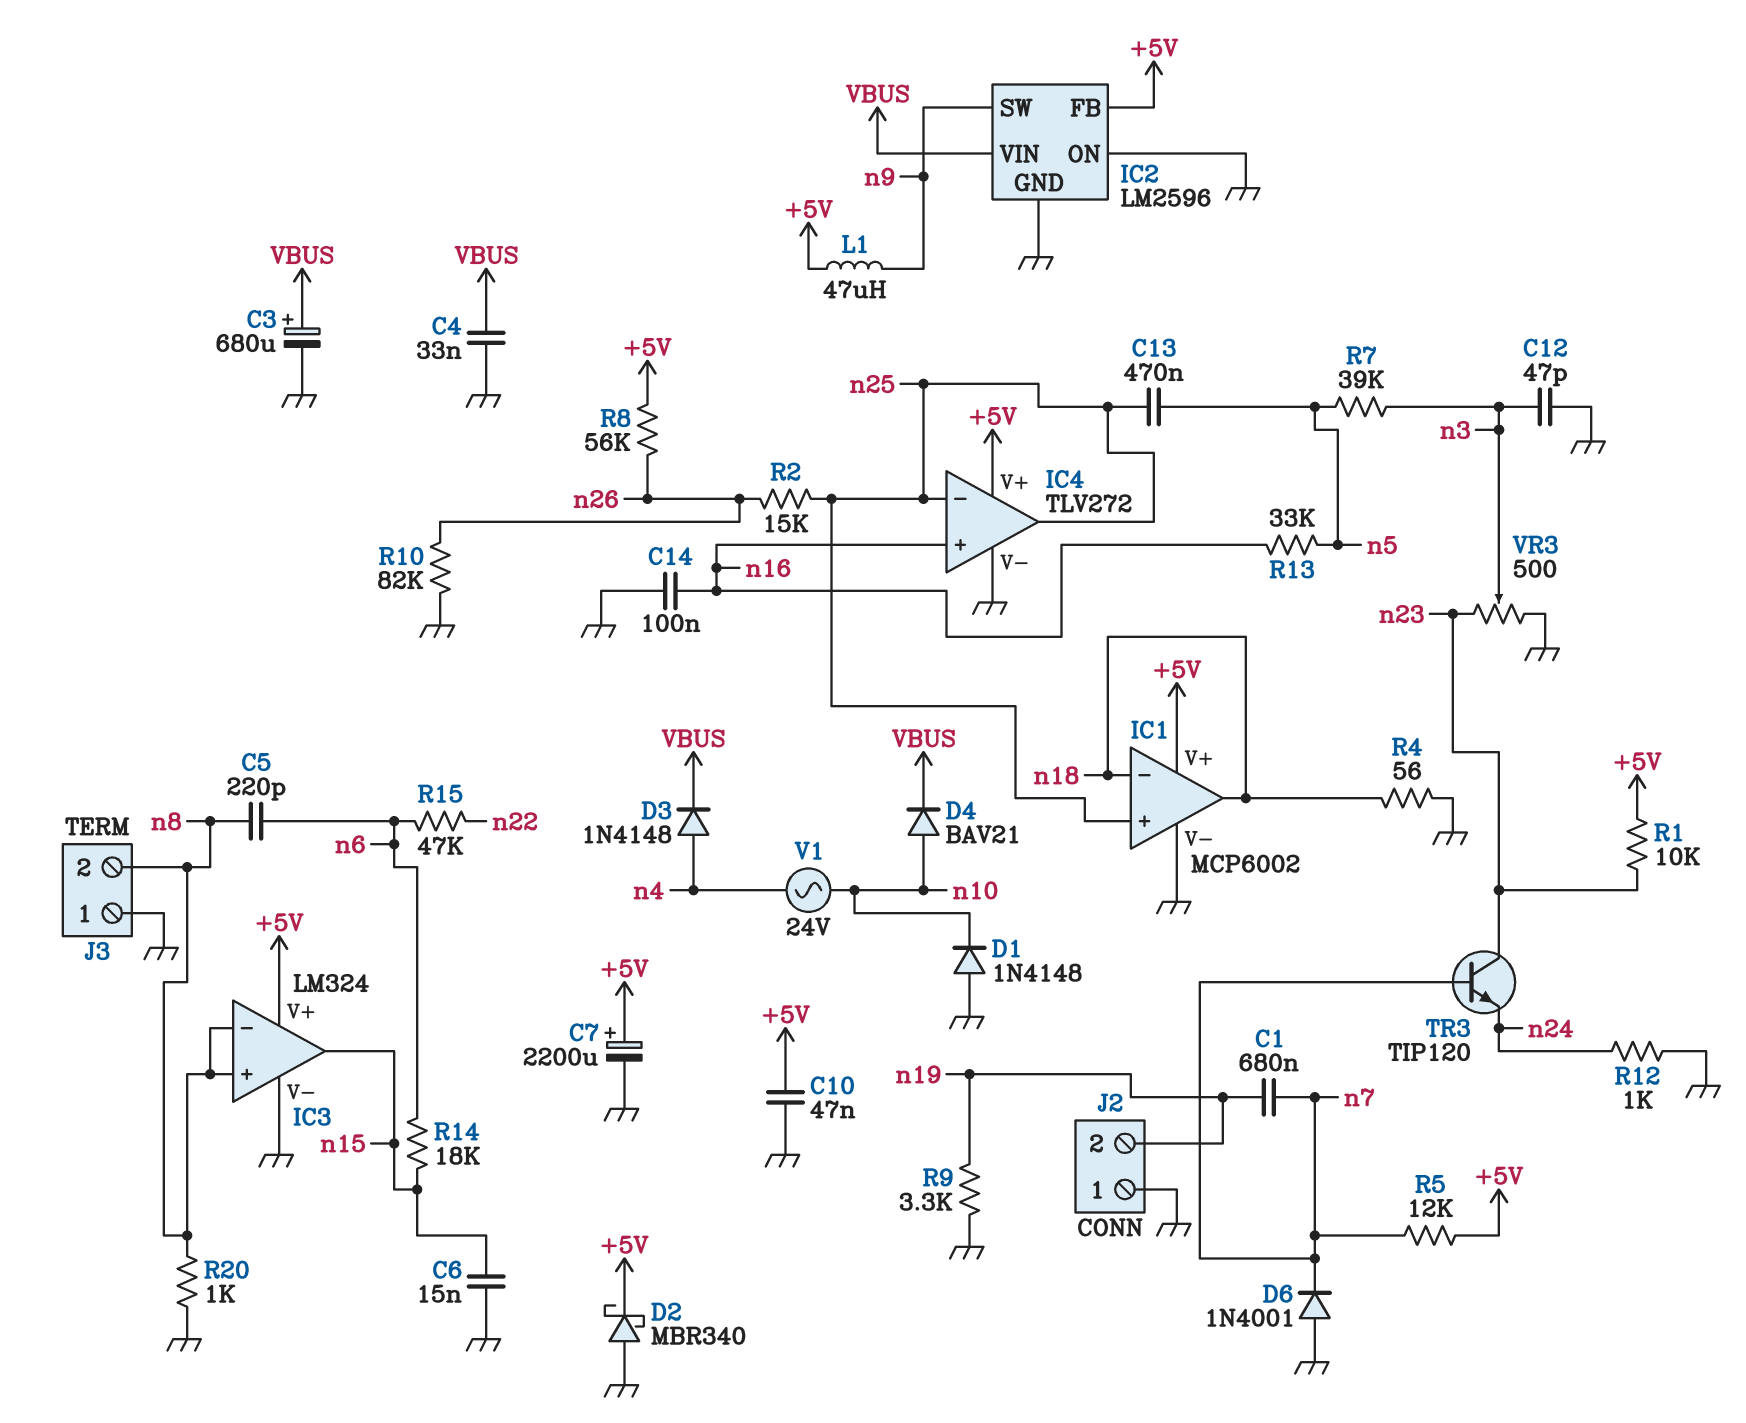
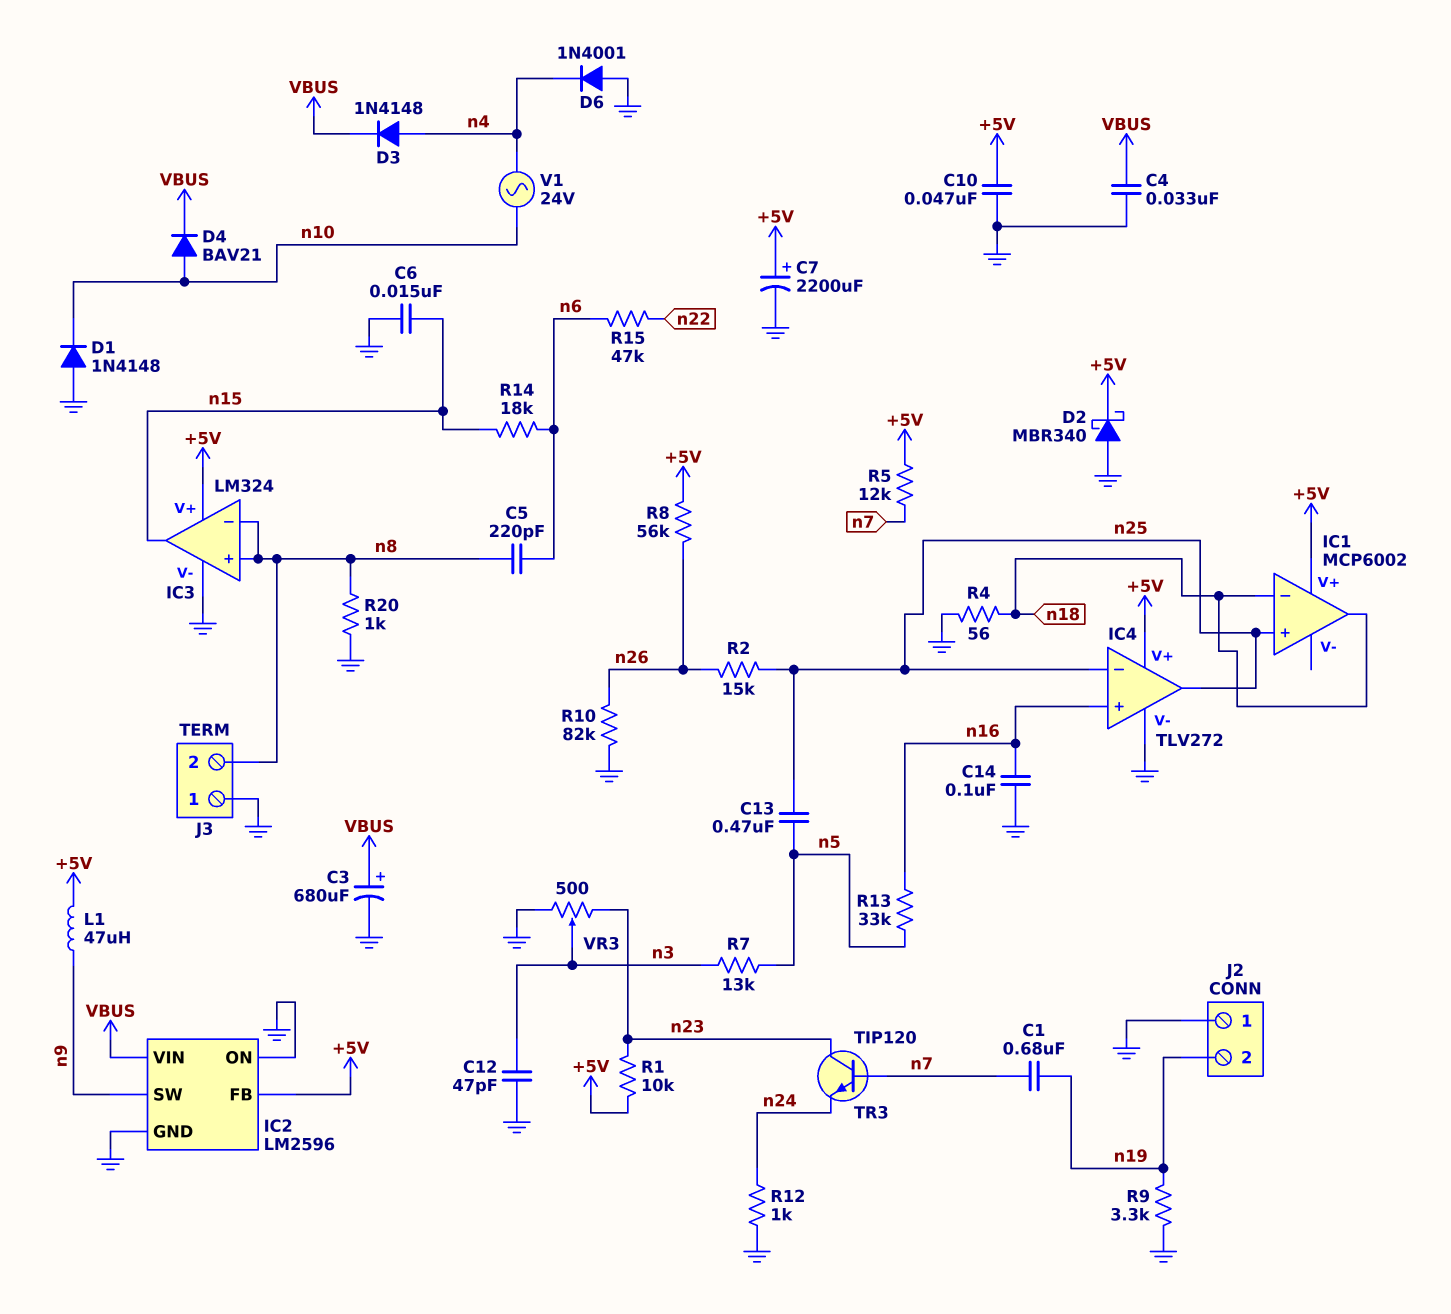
D6: diode 1N4001 (A GND, K n7) -> diode 1N4001 (A GND, K n4)
IC1 pin V-: GND -> none
R7: 39k (n3, n5) -> 13k (n3, n5)

